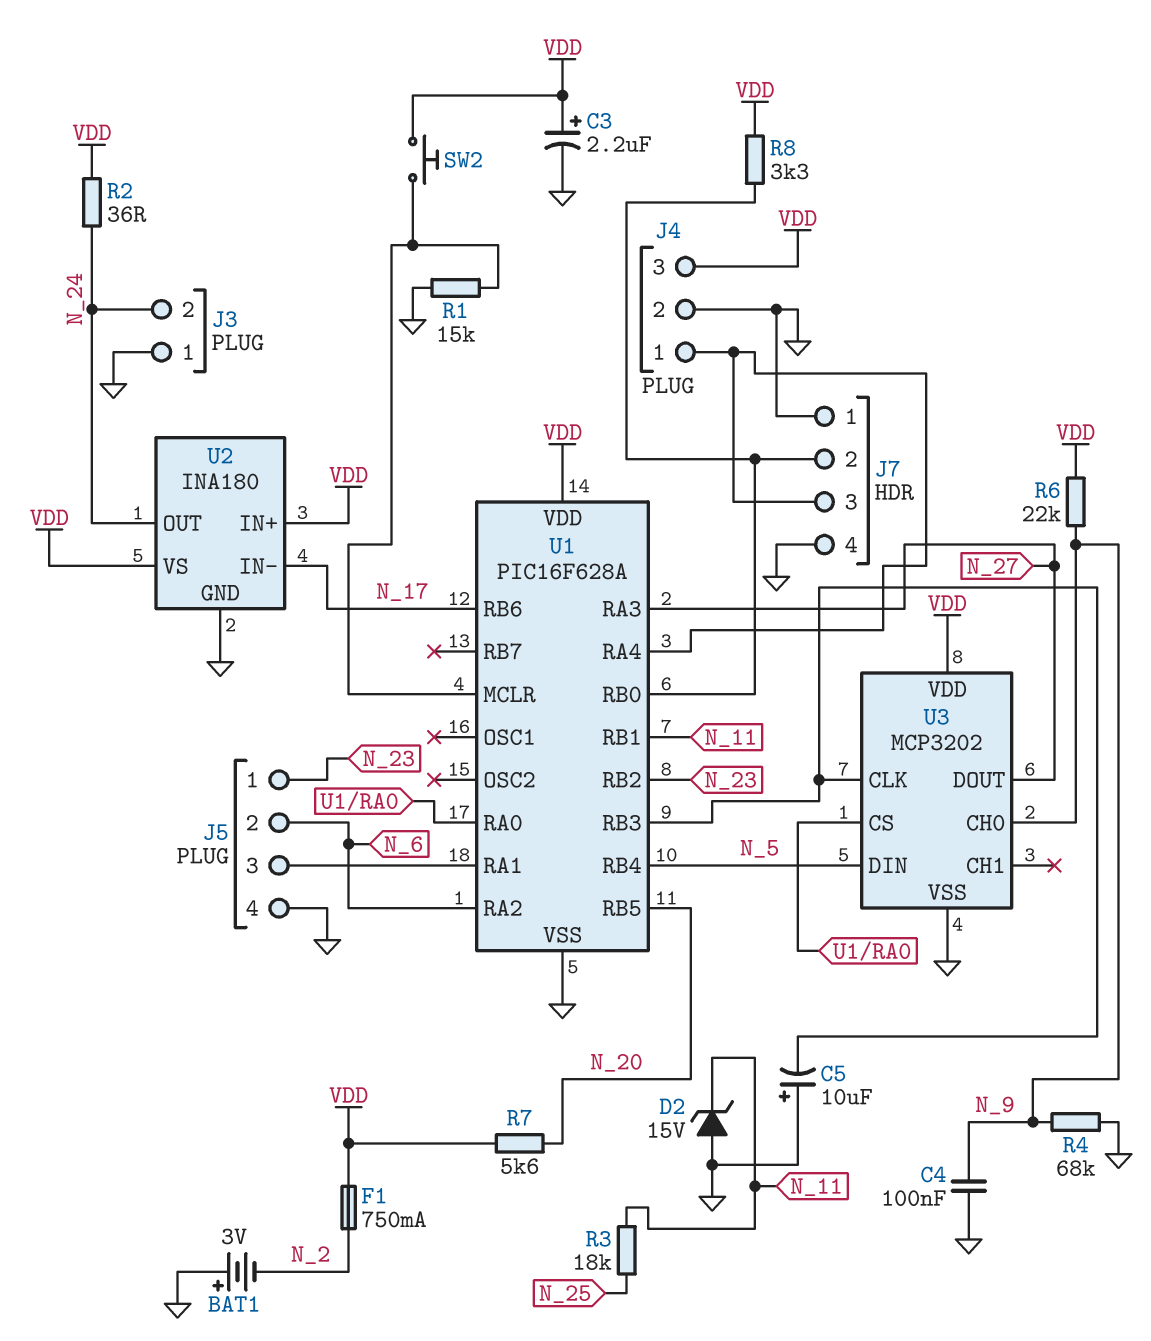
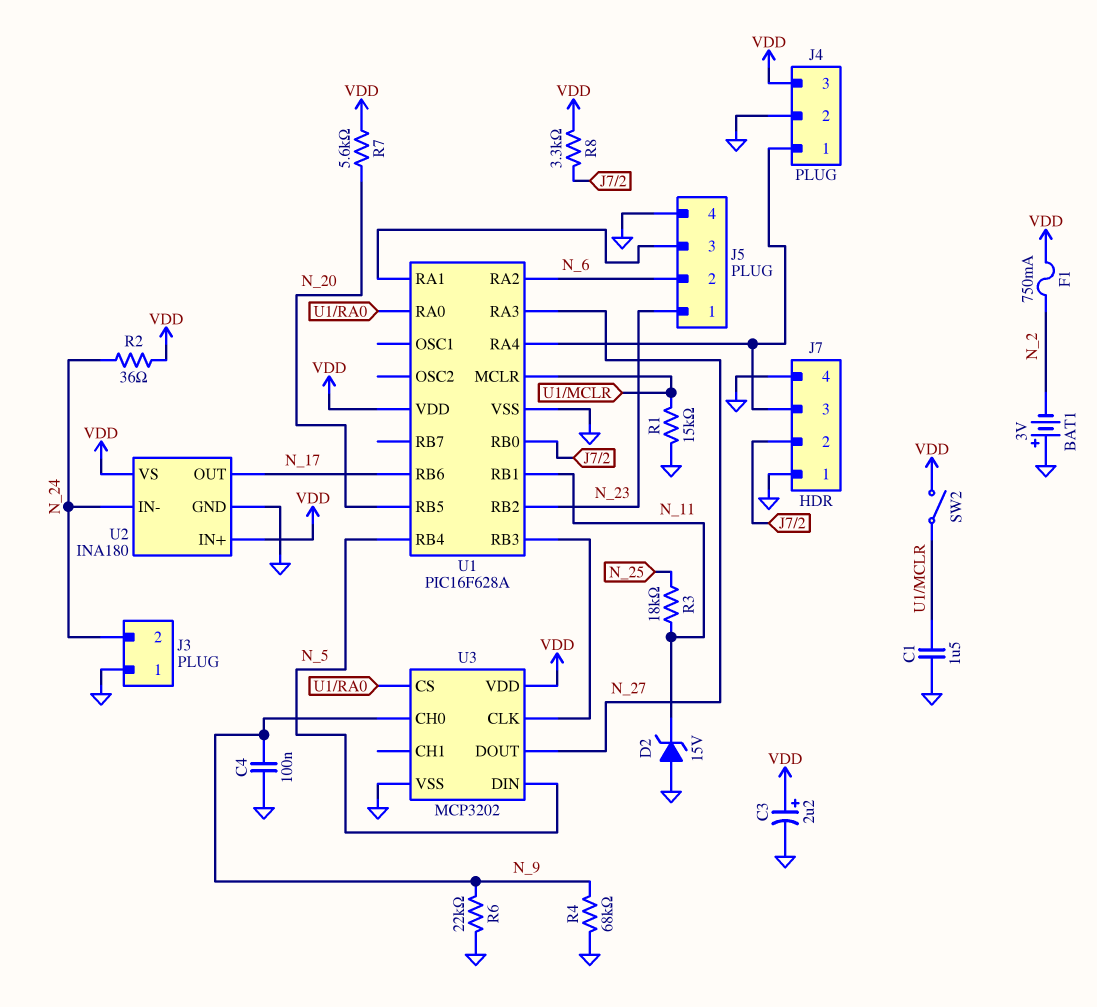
C1: none -> 1.5uF (GND, U1/MCLR)
C5: 10uF (plus GND, minus U1/RB3) -> none
R6: 22k (N_9, VDD) -> 22k (GND, N_9)
SW2: button (U1/MCLR, VDD) -> switch (U1/MCLR, VDD)
U2 pin IN-: N_17 -> N_24
U2 pin OUT: N_24 -> N_17

